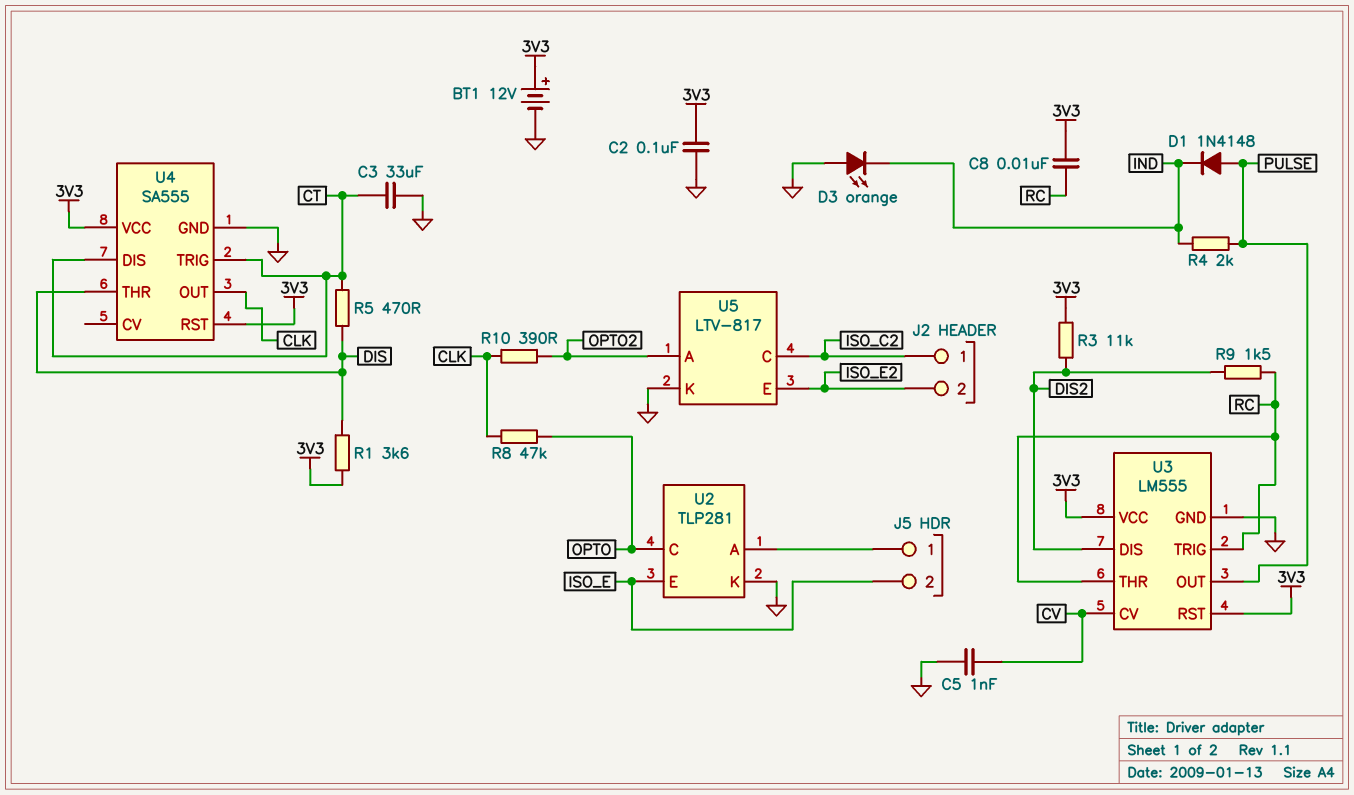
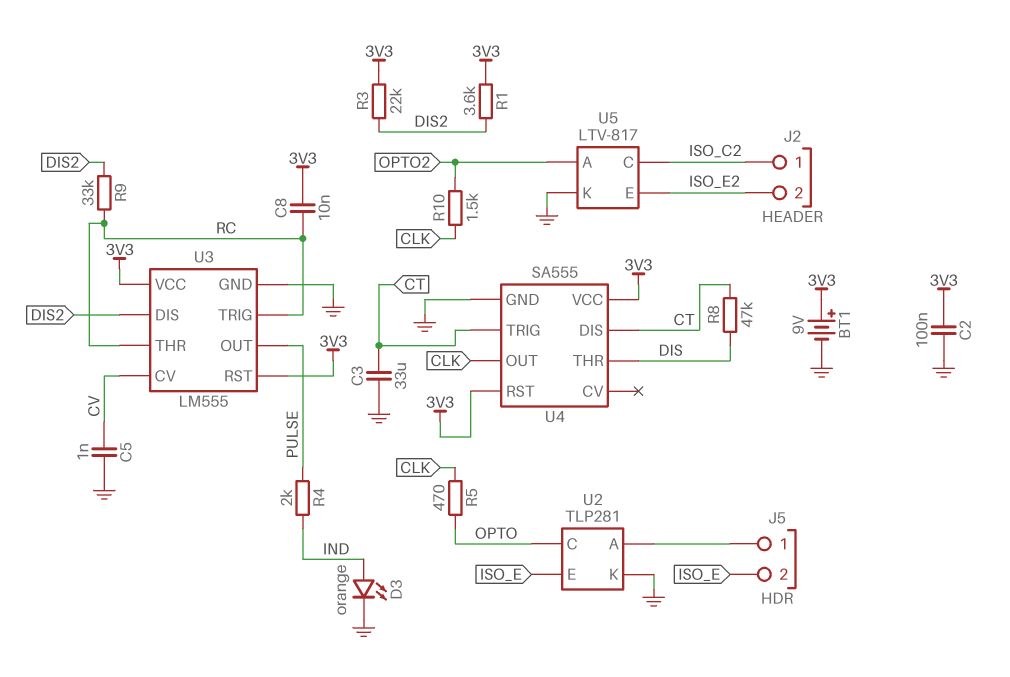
BT1: 12V (plus 3V3, minus GND) -> 9V (plus 3V3, minus GND)
D1: diode 1N4148 (A PULSE, K IND) -> none
D3: LED orange (A GND, K IND) -> LED orange (A IND, K GND)
R1: 3.6k (3V3, DIS) -> 3.6k (3V3, DIS2)
R3: 11k (3V3, DIS2) -> 22k (3V3, DIS2)
R5: 470 (CT, DIS) -> 470 (CLK, OPTO)
R8: 47k (CLK, OPTO) -> 47k (CT, DIS)
R9: 1.5k (DIS2, RC) -> 33k (DIS2, RC)
R10: 390 (CLK, OPTO2) -> 1.5k (CLK, OPTO2)

